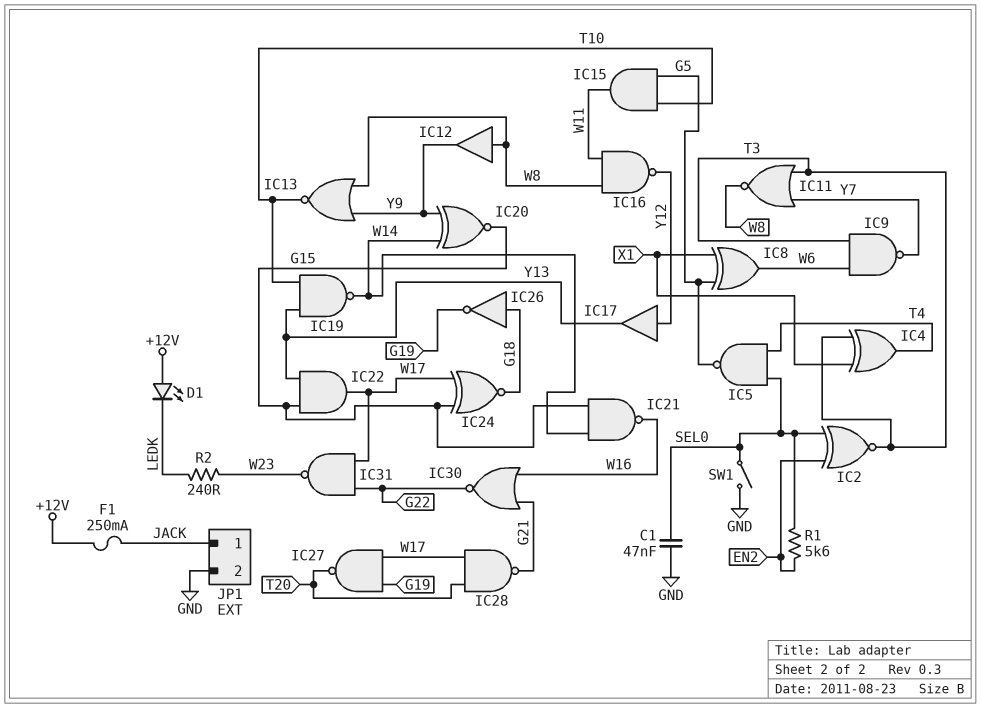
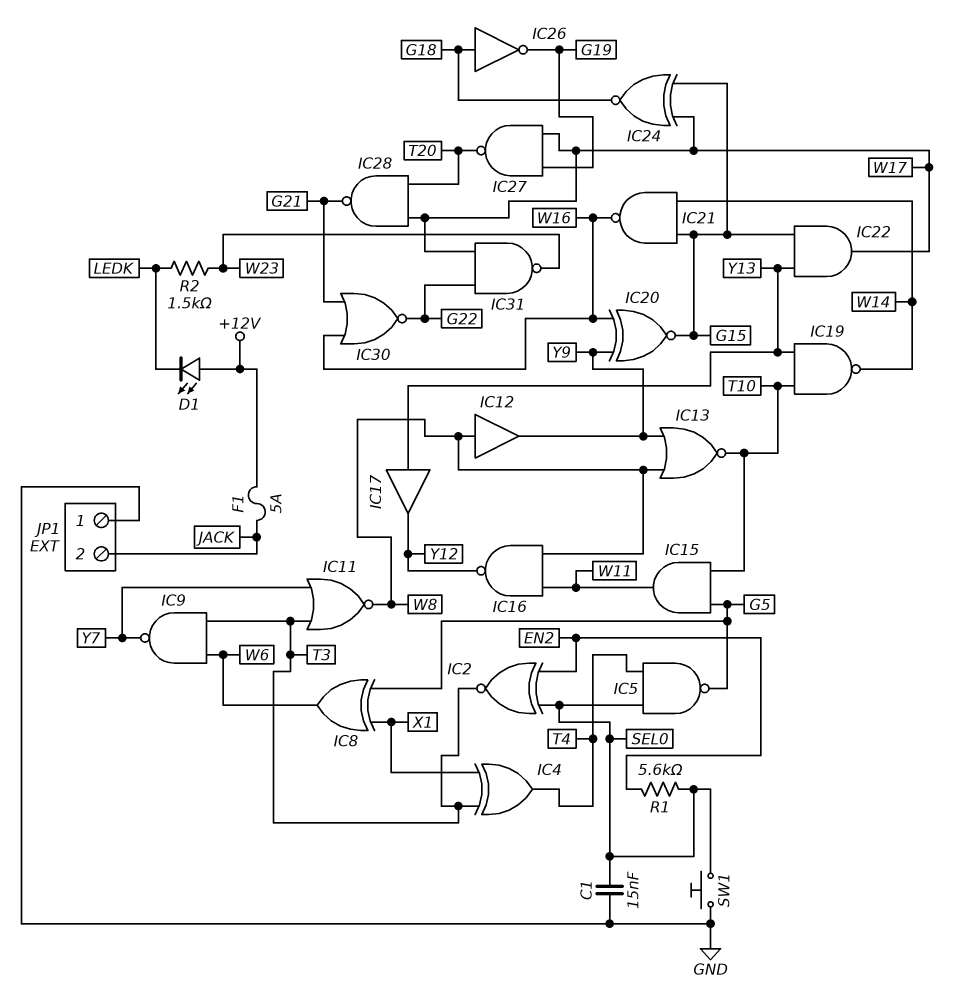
C1: 47nF (GND, SEL0) -> 15nF (GND, SEL0)
F1: 250mA (+12V, JACK) -> 5A (+12V, JACK)
IC17: buffer (in Y12, out Y13) -> buffer (in Y13, out Y12)
IC20: XNOR (in W14, in Y9, out G15) -> XNOR (in W16, in Y9, out G15)
JP1 pin 1: JACK -> GND
JP1 pin 2: GND -> JACK
R2: 240 (LEDK, W23) -> 1.5k (LEDK, W23)
SW1: switch (GND, SEL0) -> button (GND, SEL0)

